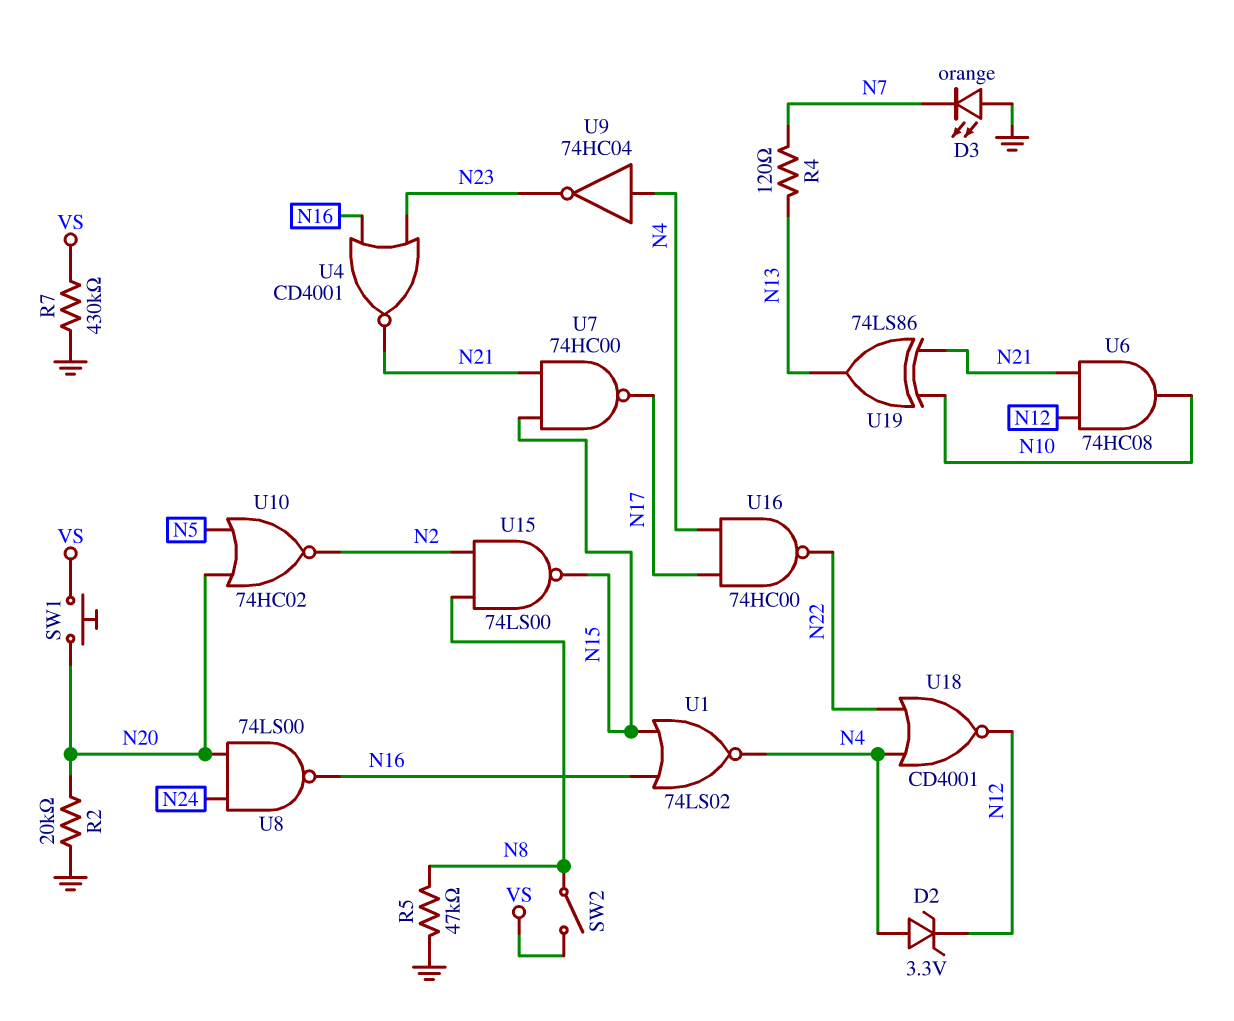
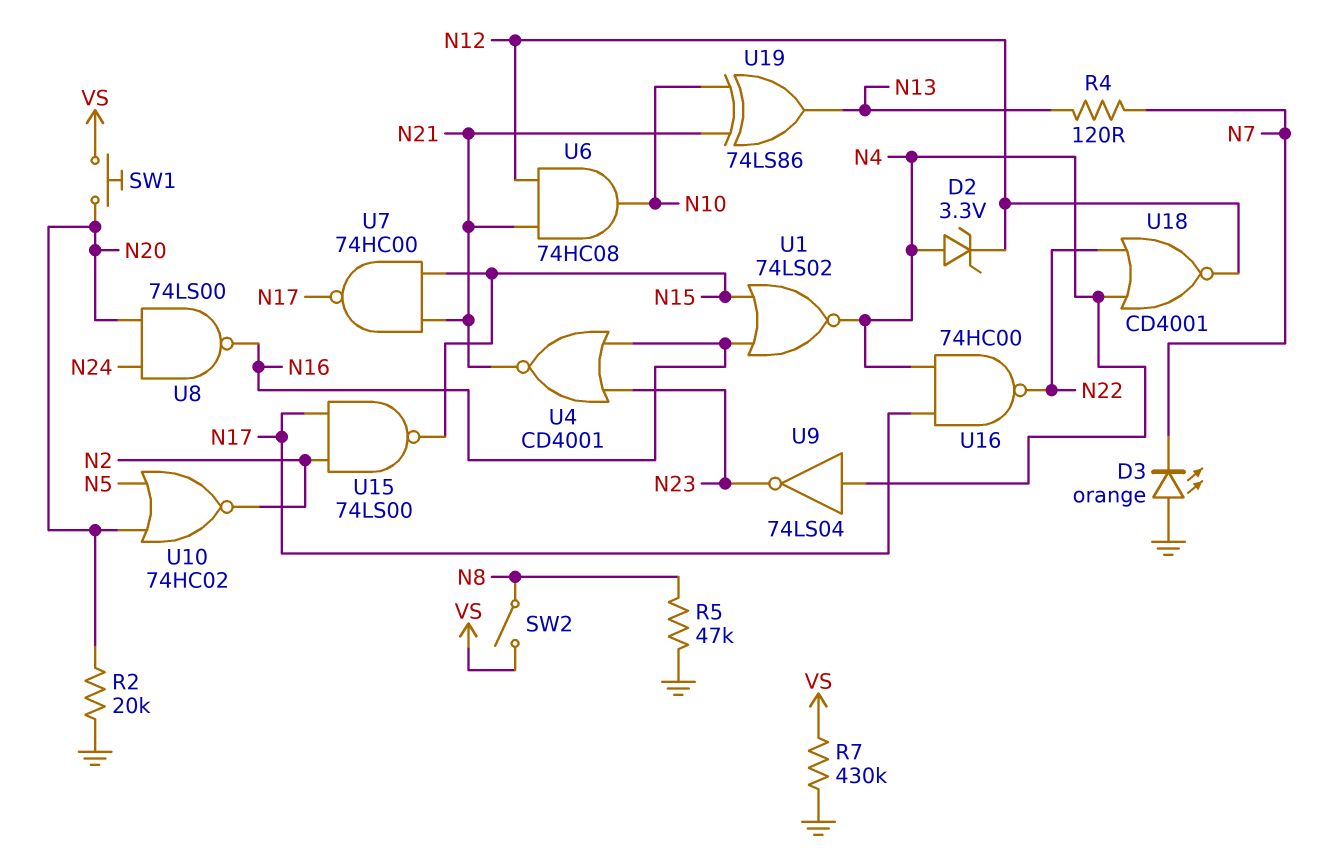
U9: NOT 74HC04 (in N4, out N23) -> NOT 74LS04 (in N4, out N23)
U15: NAND 74LS00 (in N2, in N8, out N15) -> NAND 74LS00 (in N2, in N17, out N15)

